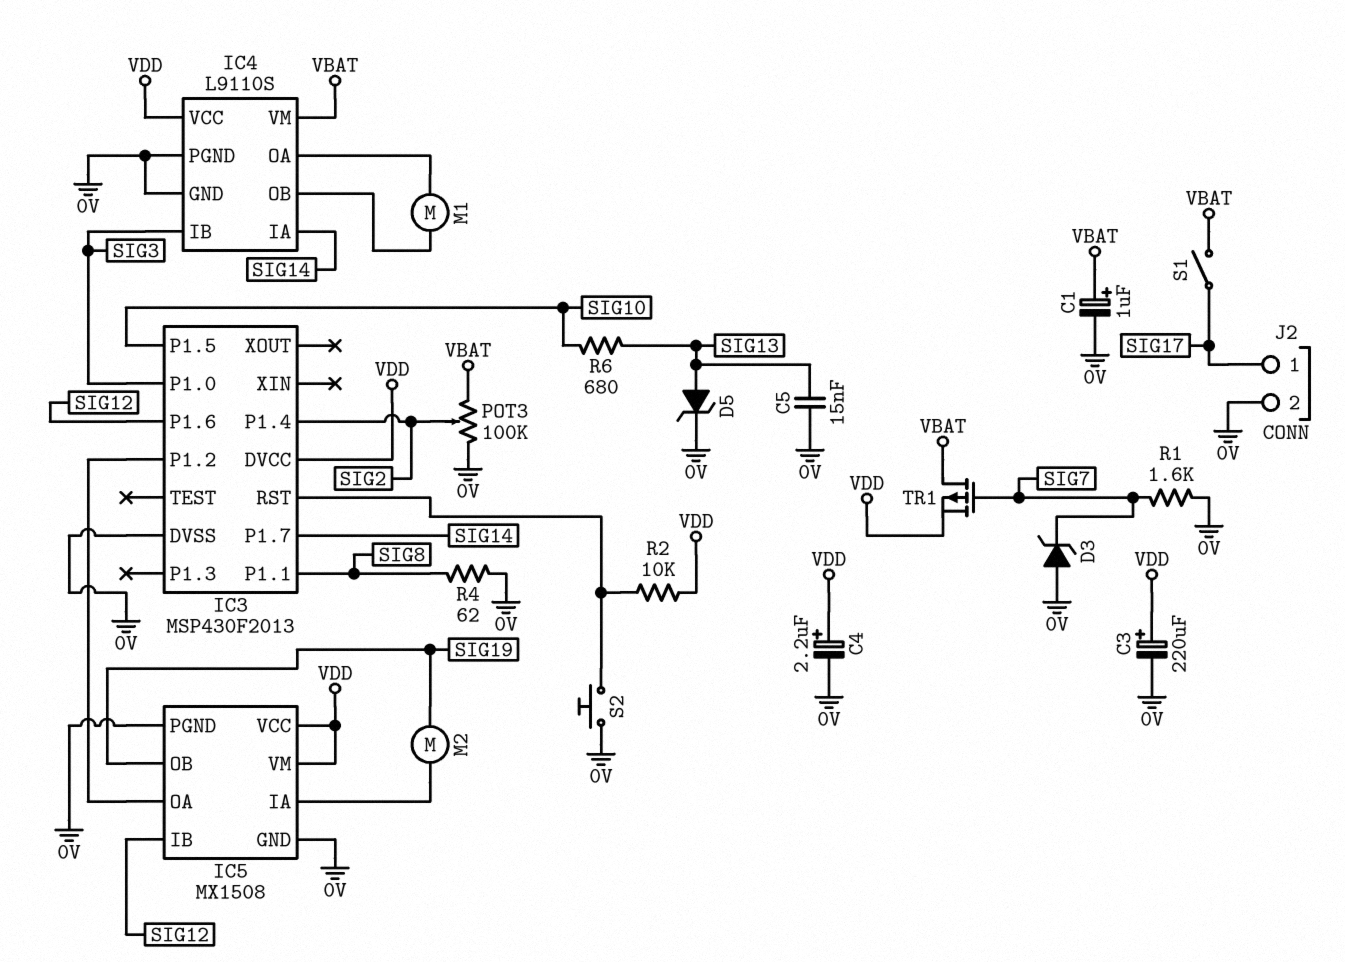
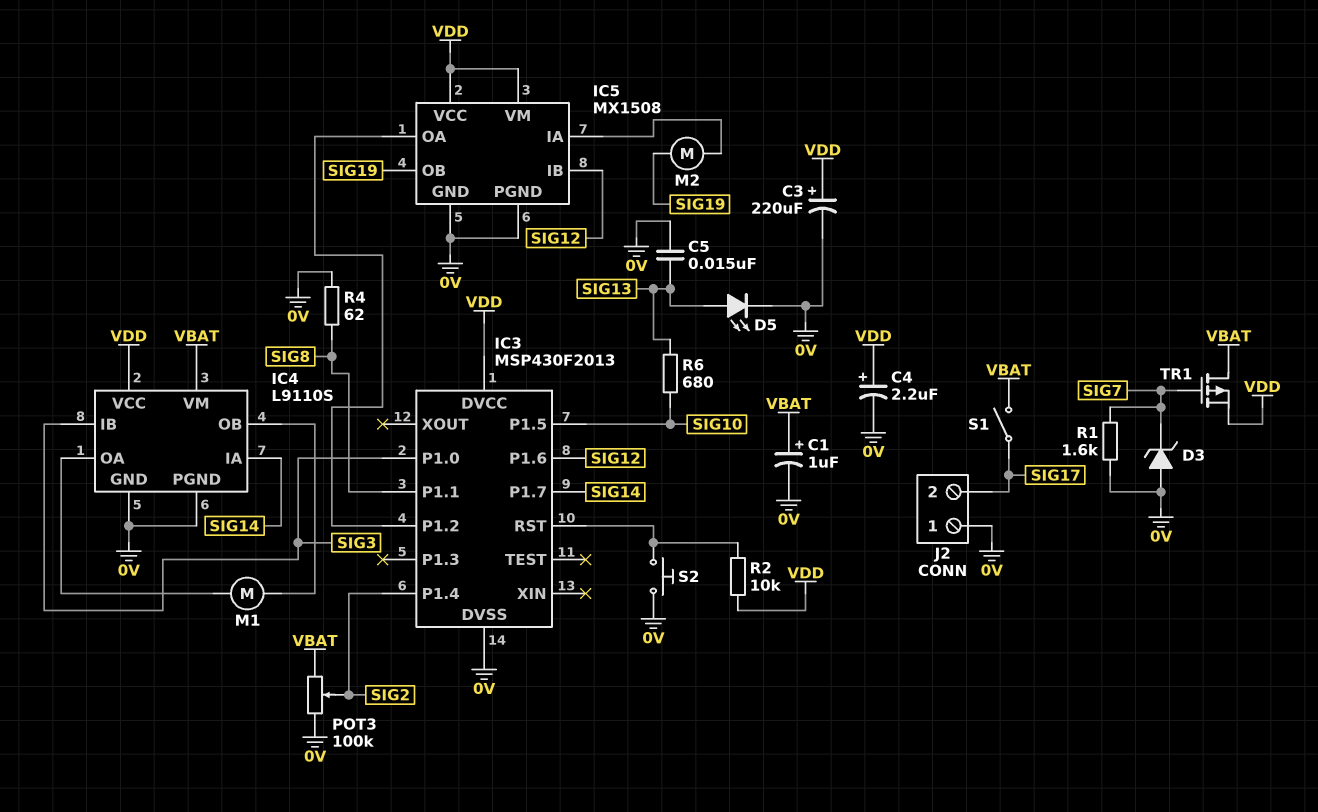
D5: zener (A SIG13, K 0V) -> LED (A SIG13, K 0V)
J2 pin 1: SIG17 -> 0V
J2 pin 2: 0V -> SIG17

